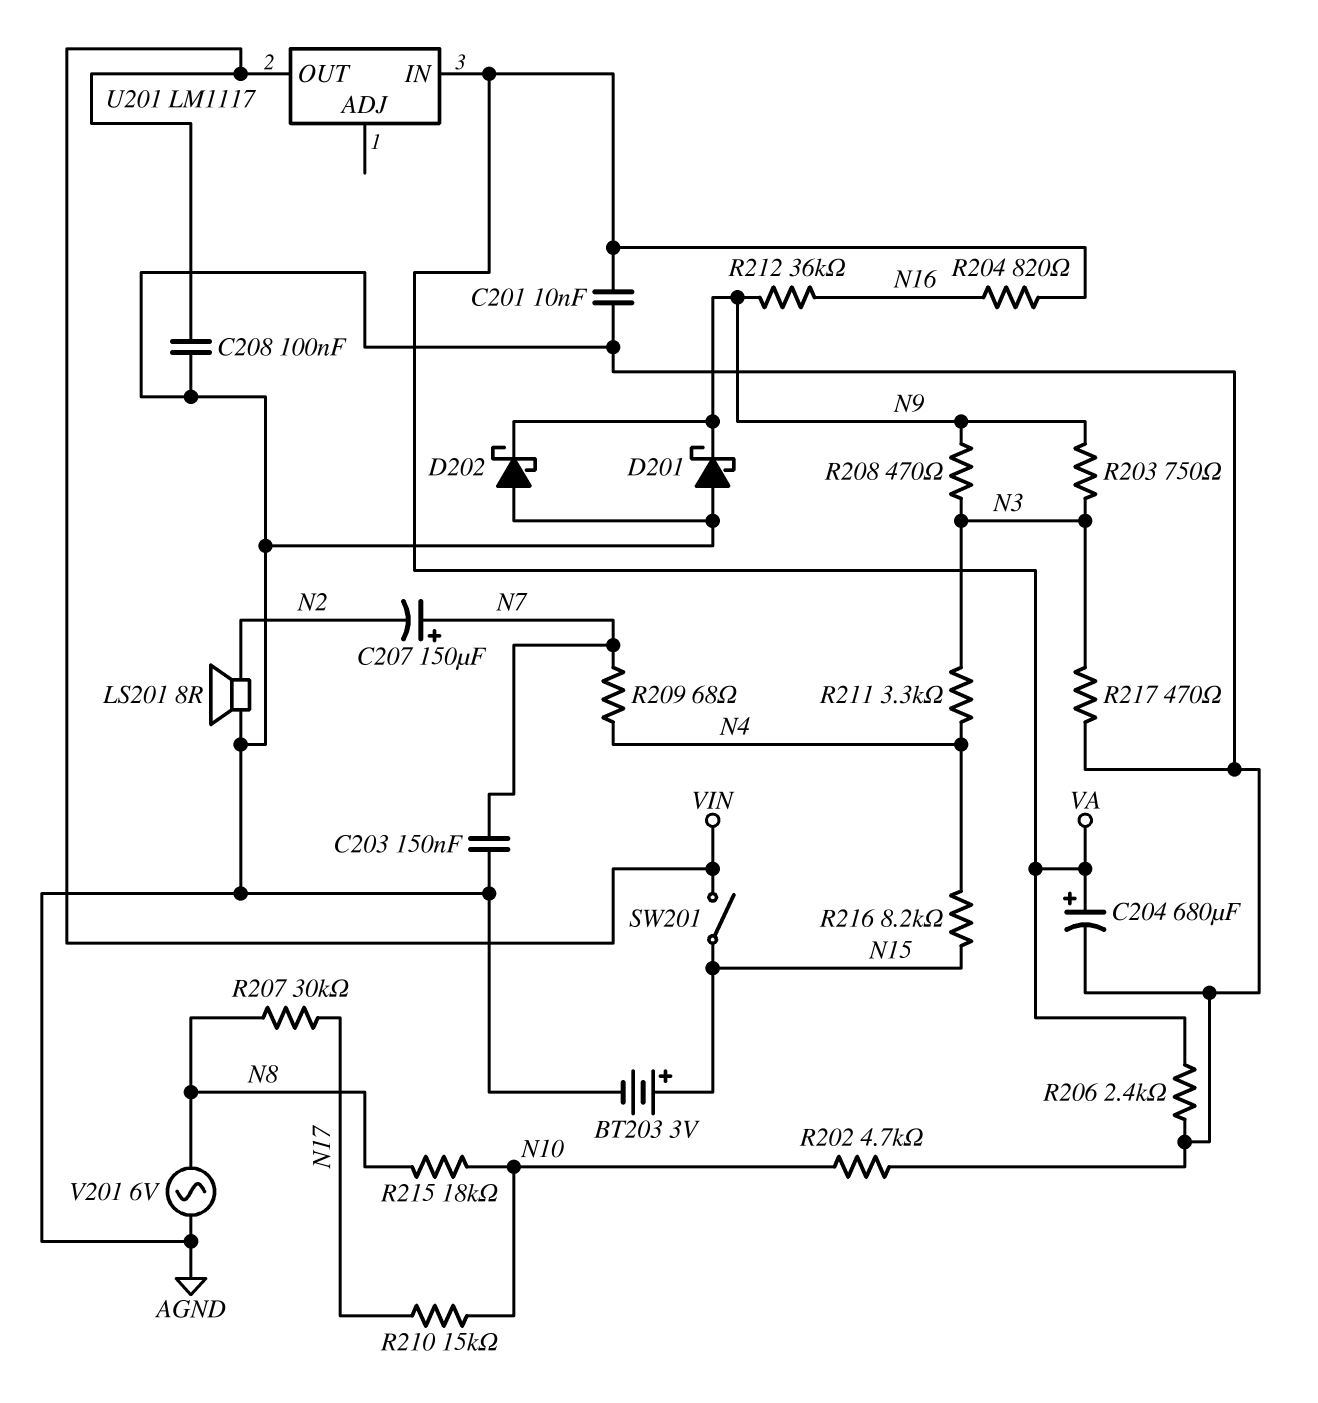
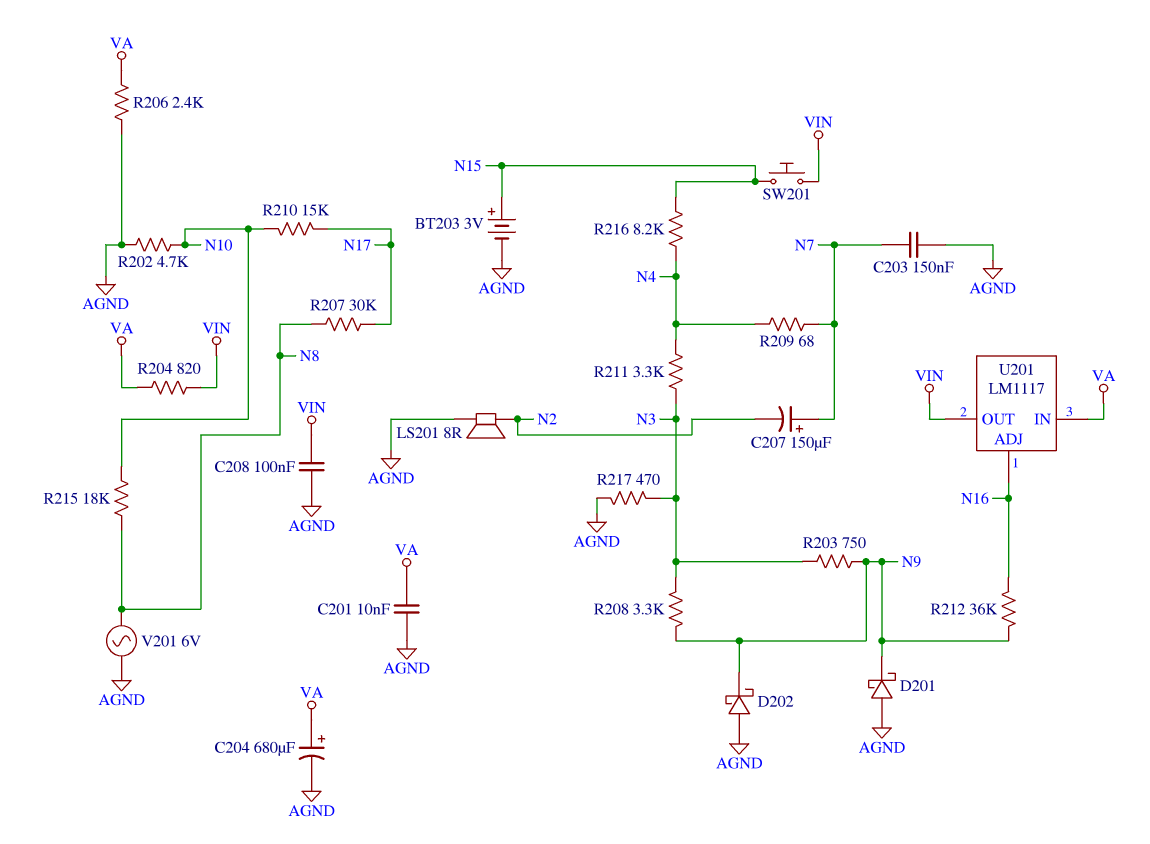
R204: 820 (N16, VA) -> 820 (VA, VIN)
R208: 470 (N3, N9) -> 3.3k (N3, N9)
SW201: switch (N15, VIN) -> button (N15, VIN)
U201 pin ADJ: none -> N16

